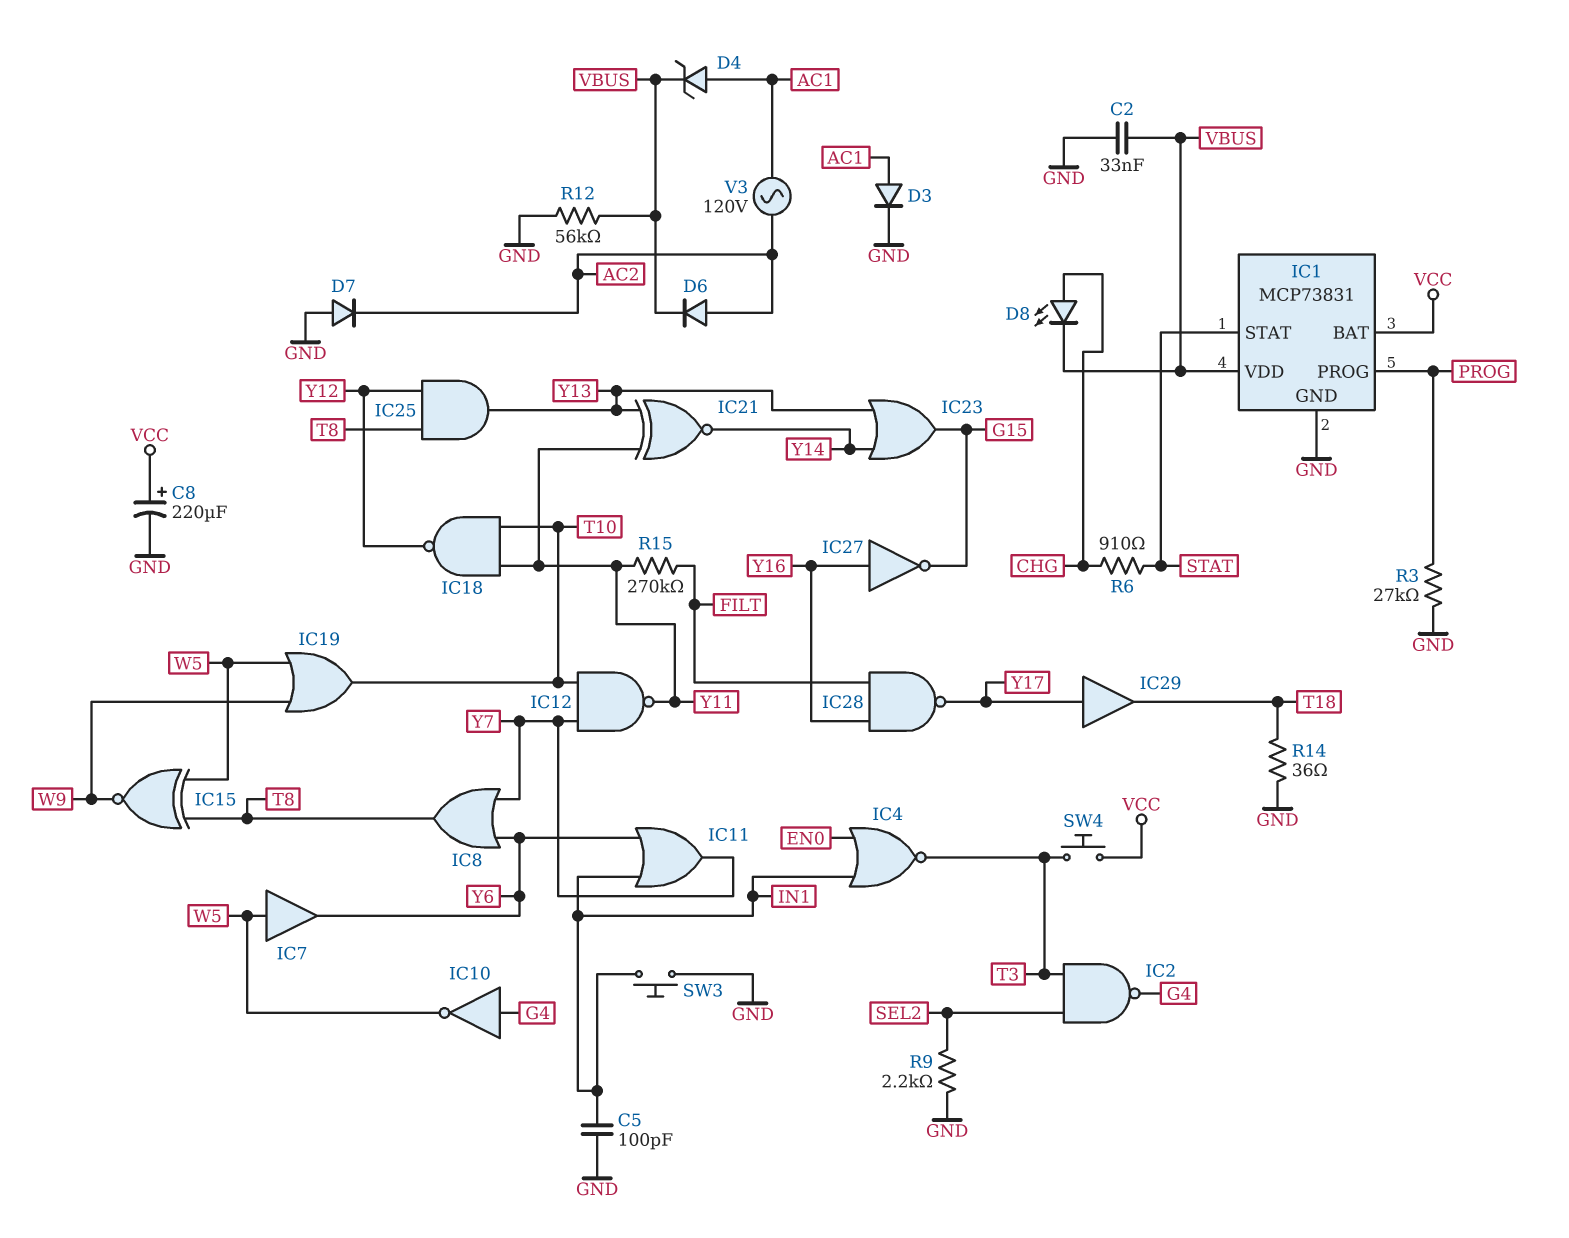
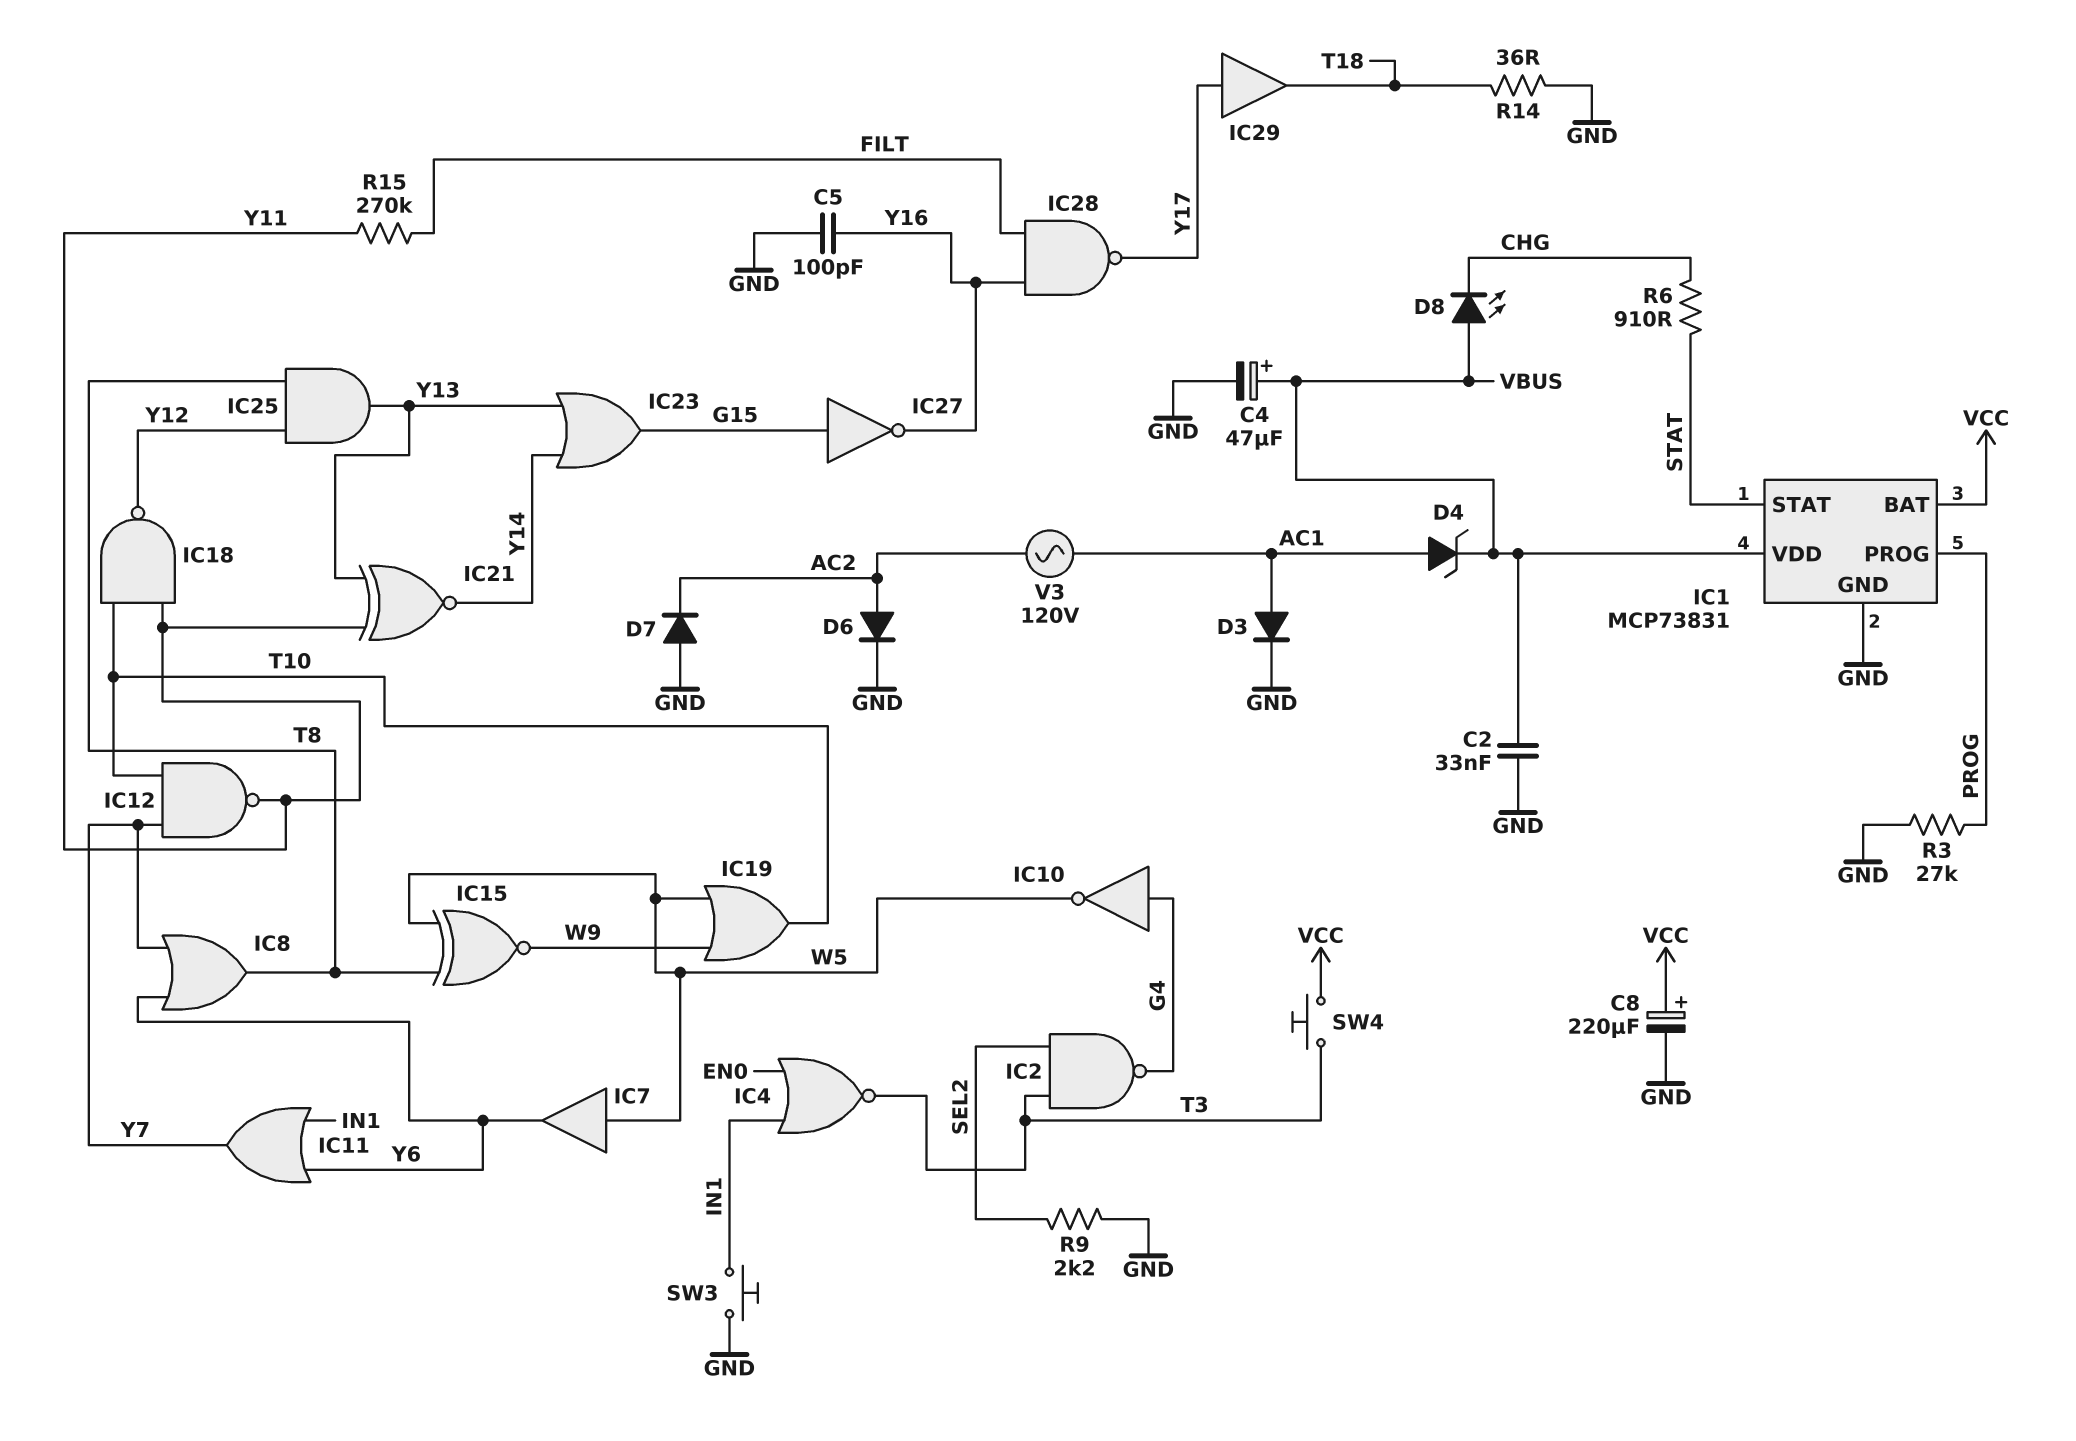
C4: none -> 47uF (plus VBUS, minus GND)
C5: 100pF (GND, IN1) -> 100pF (GND, Y16)
D6: diode (A AC2, K VBUS) -> diode (A AC2, K GND)
D8: LED (A CHG, K VBUS) -> LED (A VBUS, K CHG)
IC27: NOT (in Y16, out G15) -> NOT (in G15, out Y16)
R12: 56k (GND, VBUS) -> none

